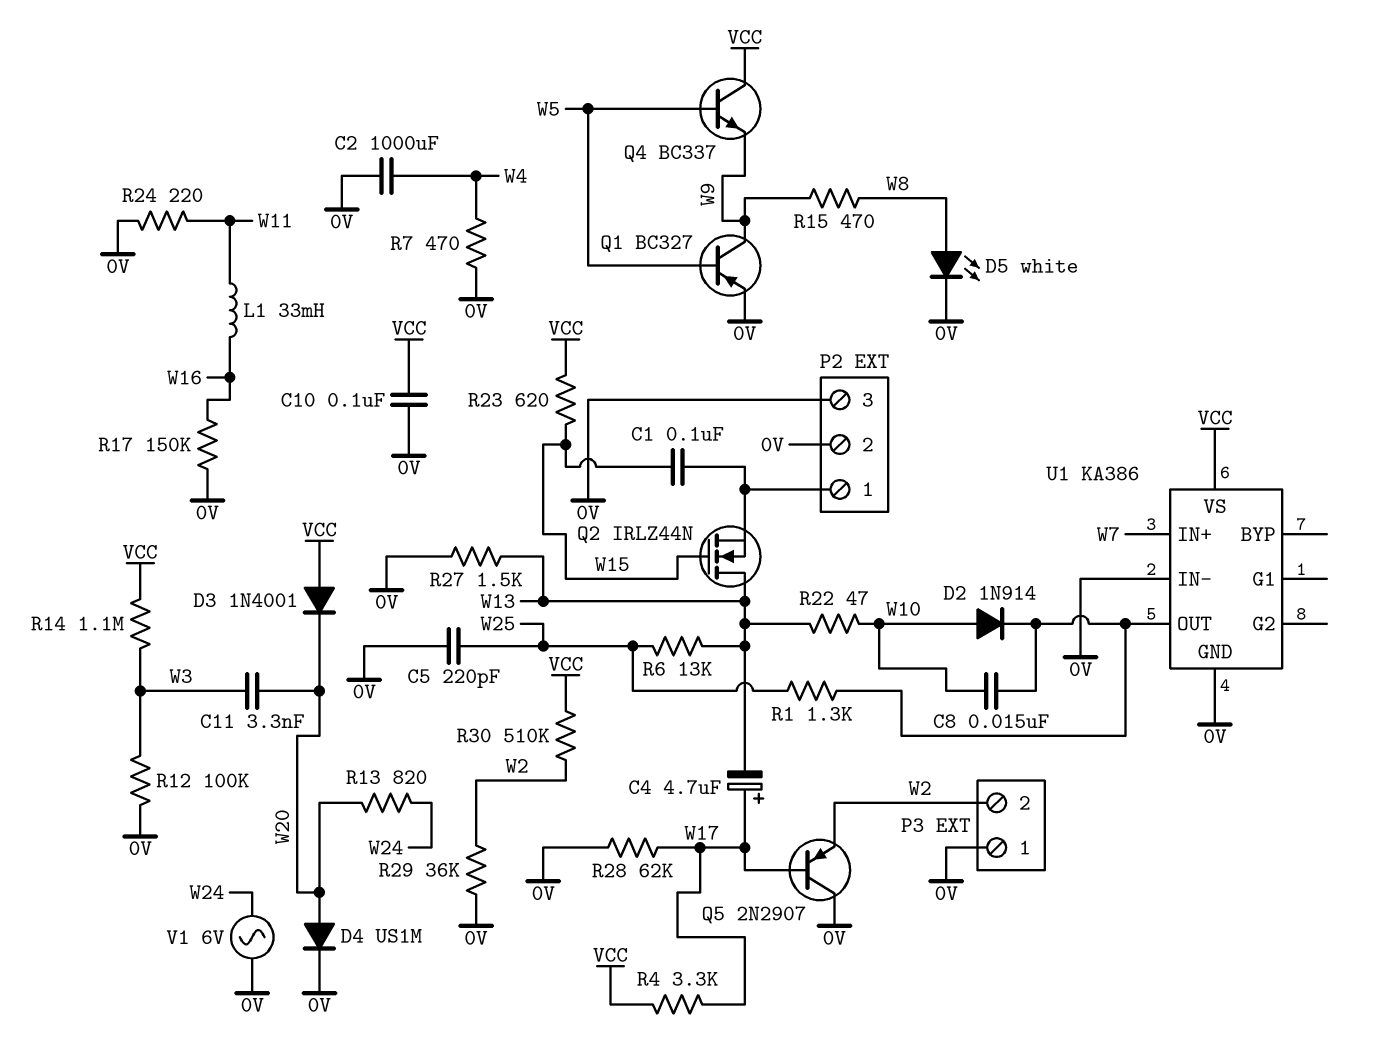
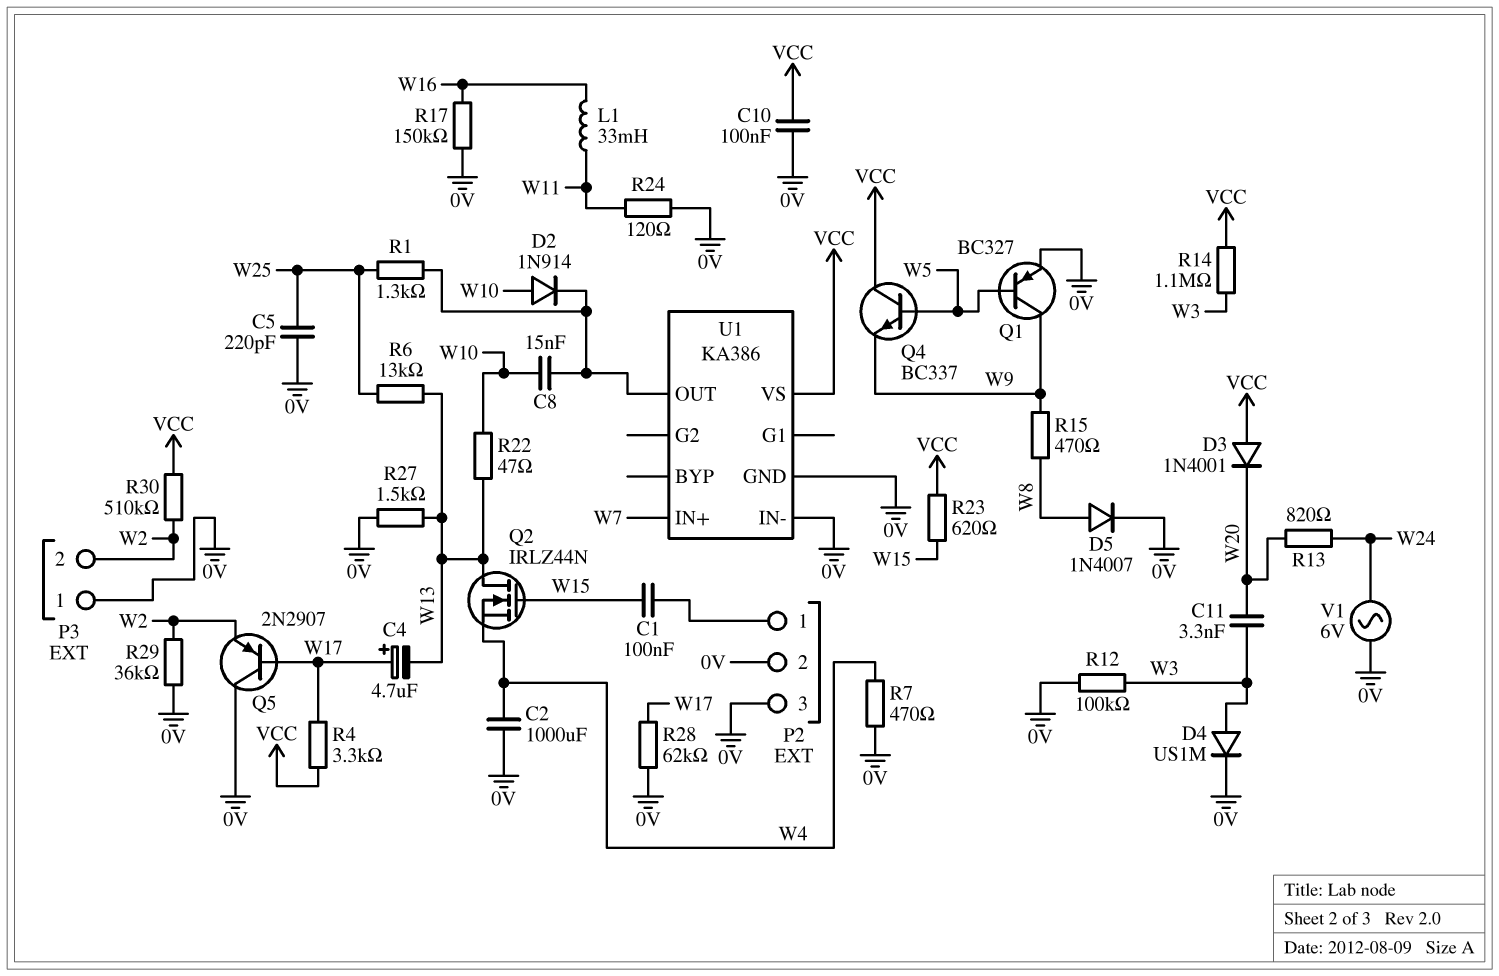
D4: diode US1M (A W20, K 0V) -> diode US1M (A W3, K 0V)
D5: LED white (A W8, K 0V) -> diode 1N4007 (A W8, K 0V)
Q2: NMOS IRLZ44N (G W15, D W13, S P2/1) -> NMOS IRLZ44N (G W15, D W13, S W4)
R24: 220 (0V, W11) -> 120 (0V, W11)

